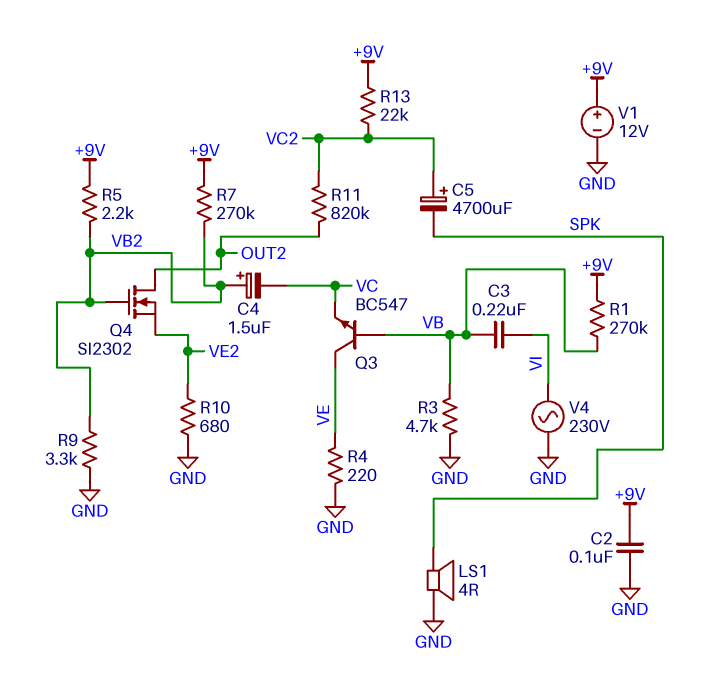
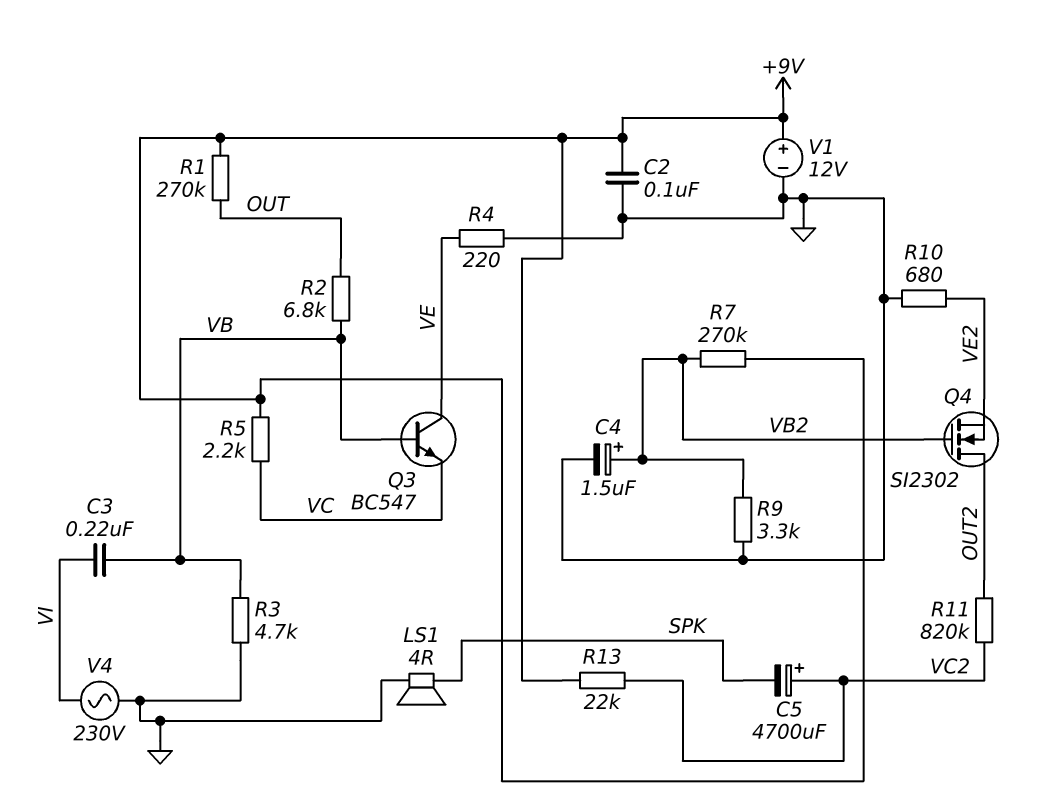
C4: 1.5uF (plus VB2, minus VC) -> 1.5uF (plus VB2, minus GND)
R1: 270k (+9V, VB) -> 270k (+9V, OUT)
R2: none -> 6.8k (OUT, VB)
R5: 2.2k (+9V, VB2) -> 2.2k (+9V, VC)

